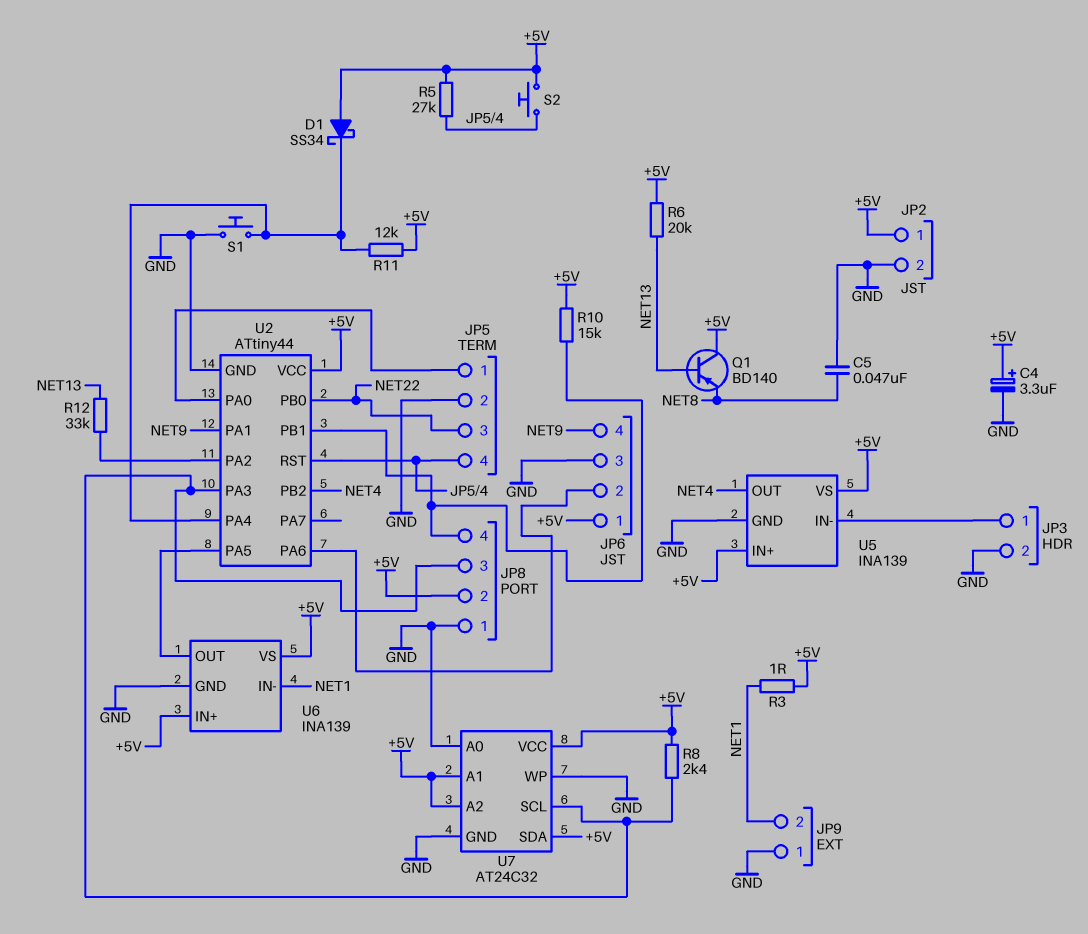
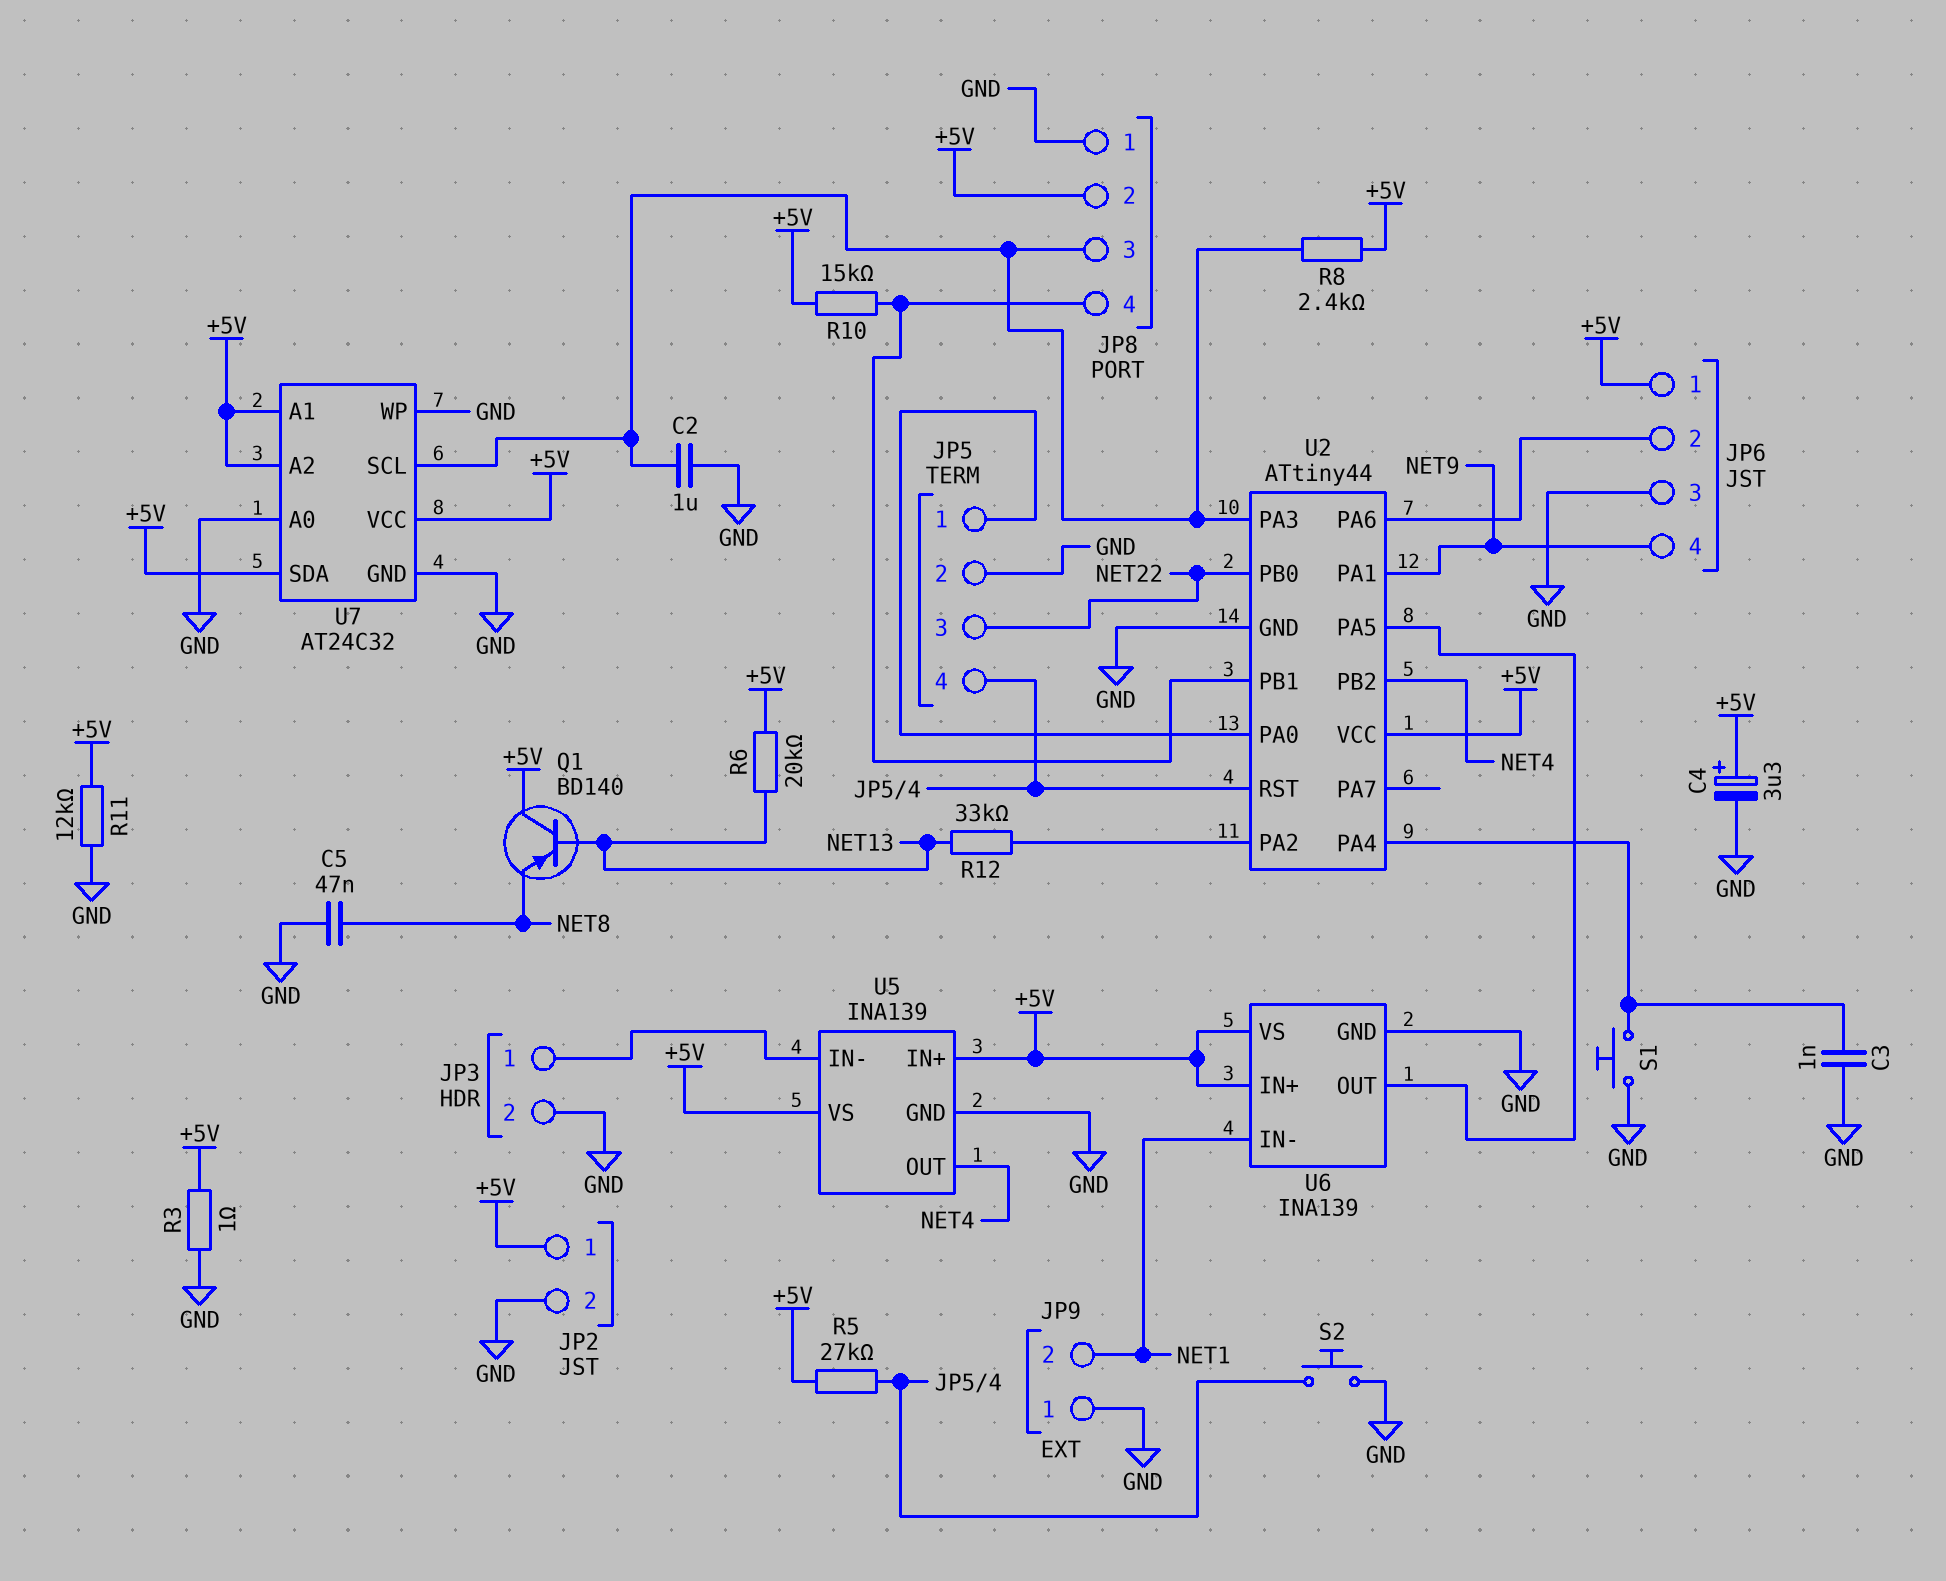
C2: none -> 1uF (GND, JP8/3)
C3: none -> 1nF (GND, U2/PA4)
D1: schottky SS34 (A +5V, K U2/PA4) -> none
R3: 1 (+5V, NET1) -> 1 (+5V, GND)
R11: 12k (+5V, U2/PA4) -> 12k (+5V, GND)
S2: button (+5V, JP5/4) -> button (GND, JP5/4)

